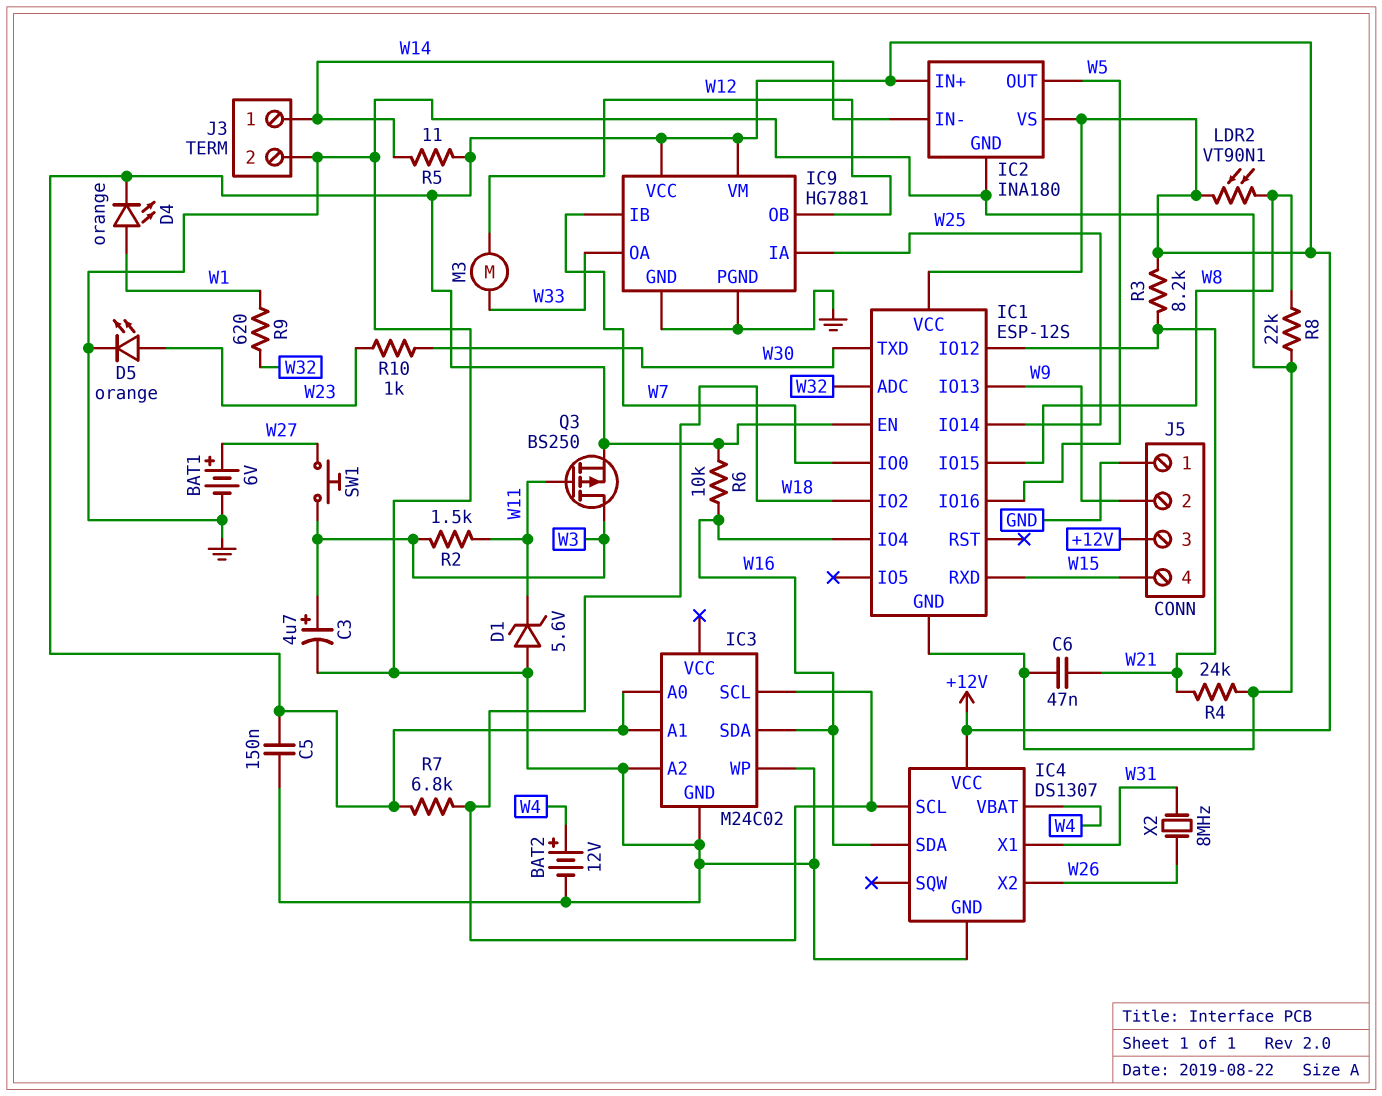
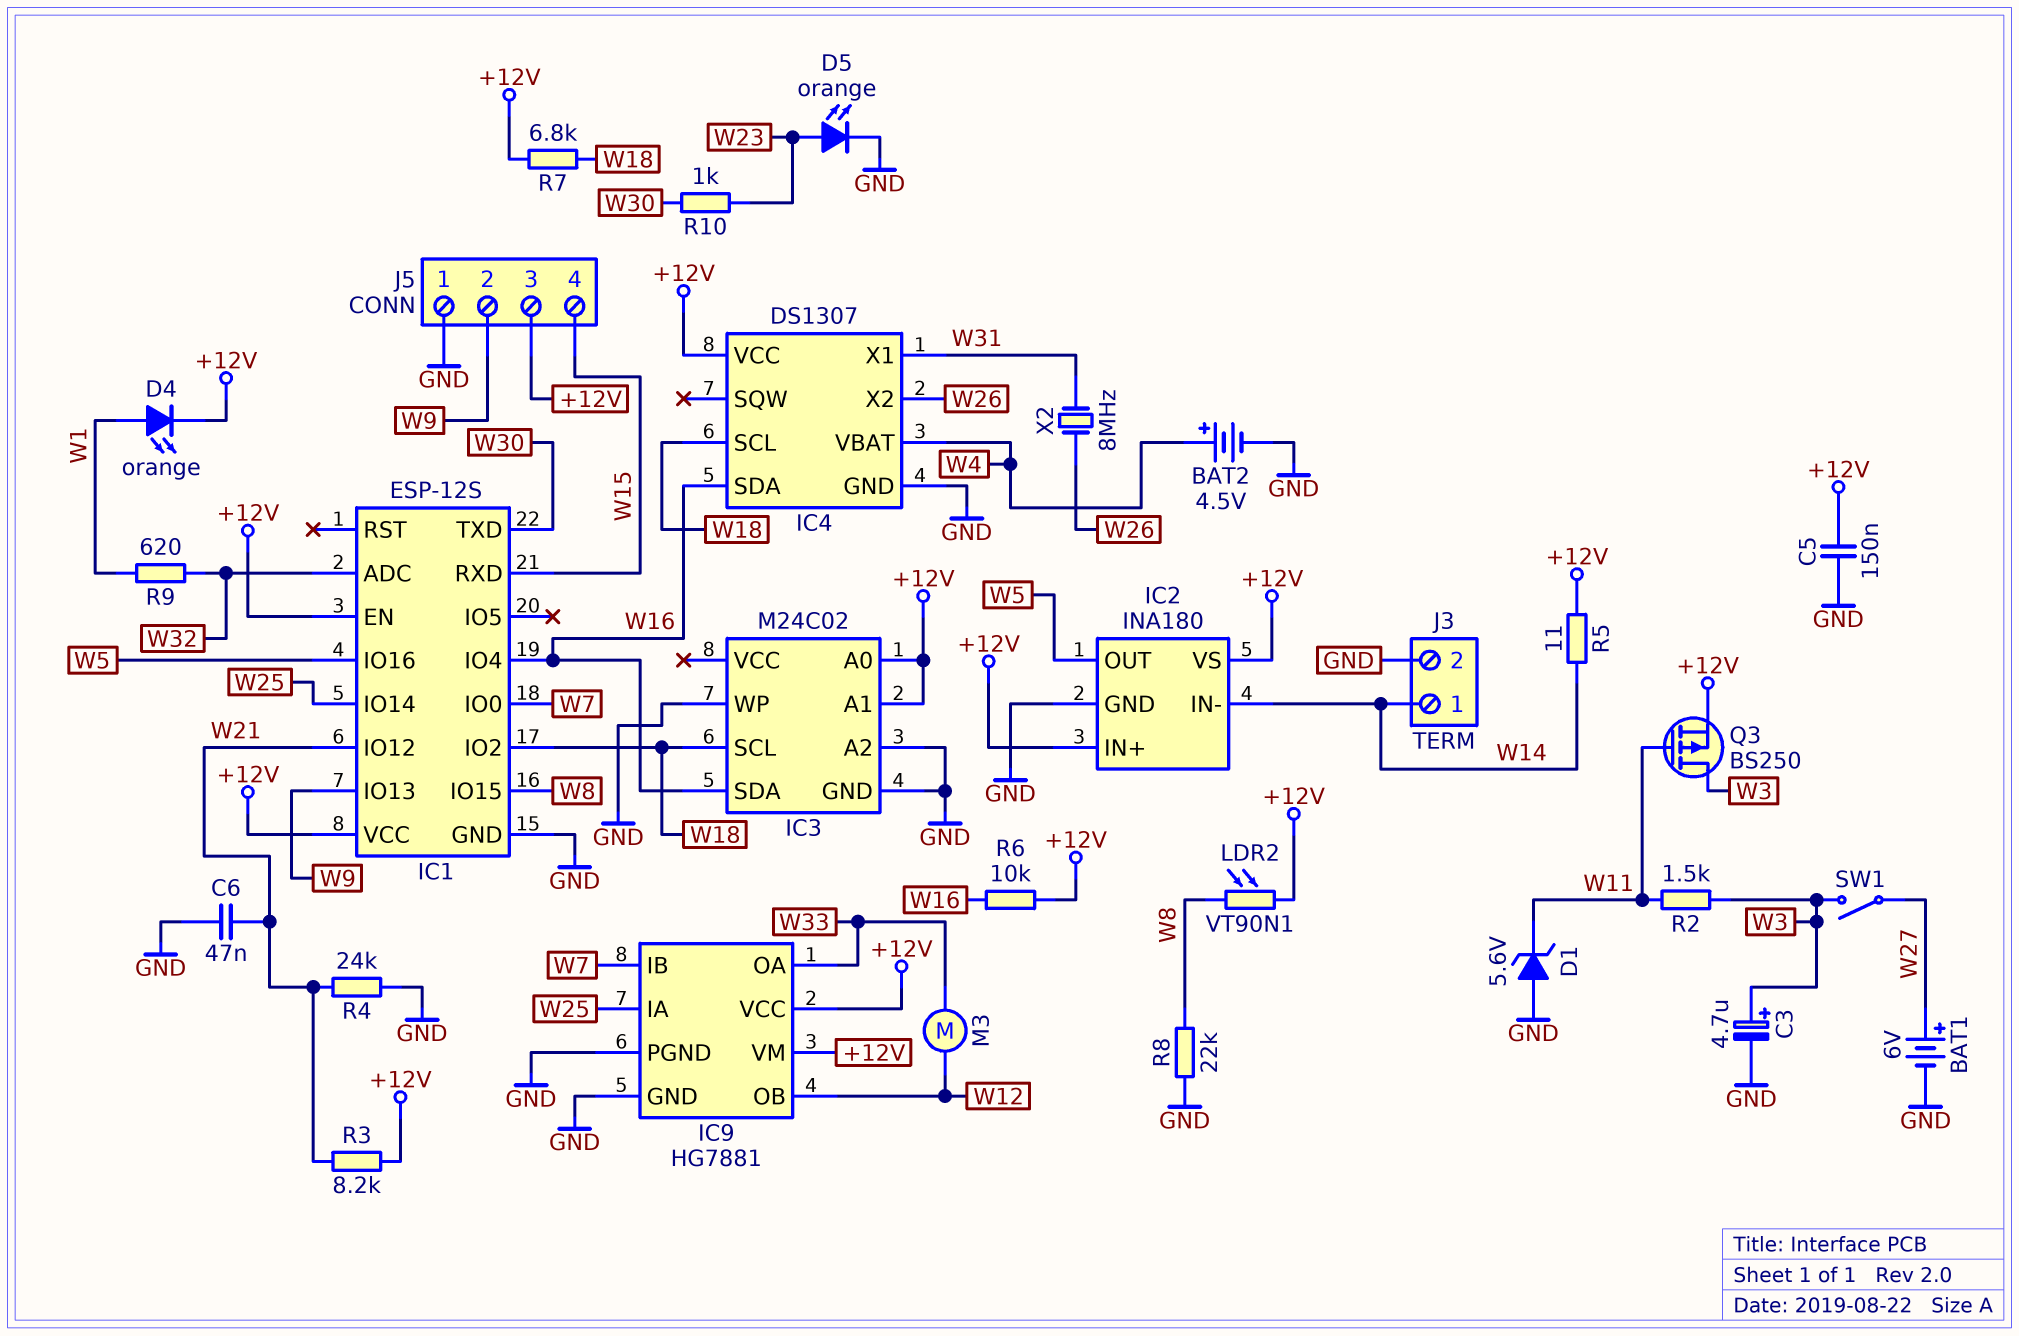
BAT2: 12V (plus W4, minus GND) -> 4.5V (plus W4, minus GND)
SW1: button (W3, W27) -> switch (W3, W27)

